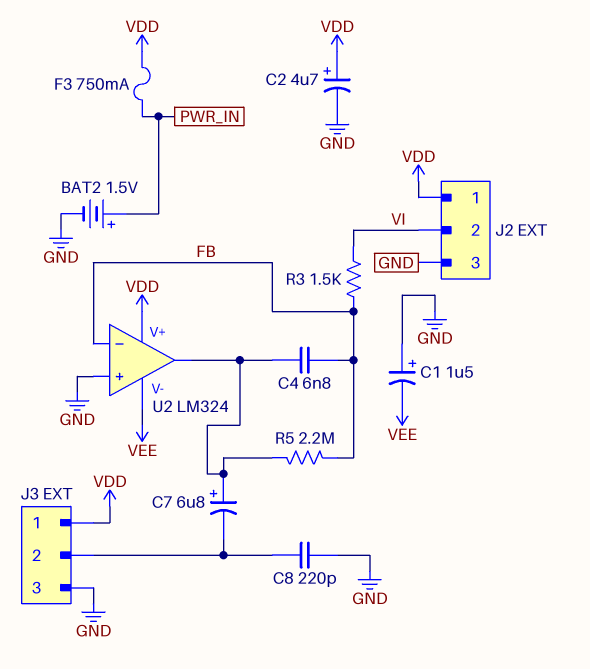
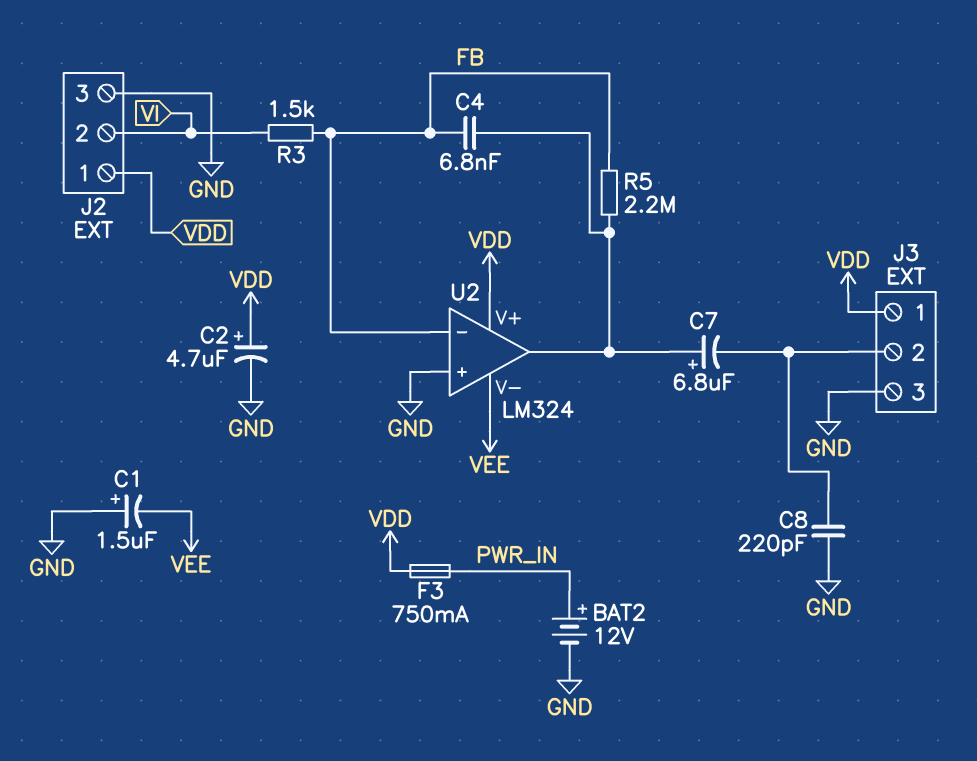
BAT2: 1.5V (plus PWR_IN, minus GND) -> 12V (plus PWR_IN, minus GND)

